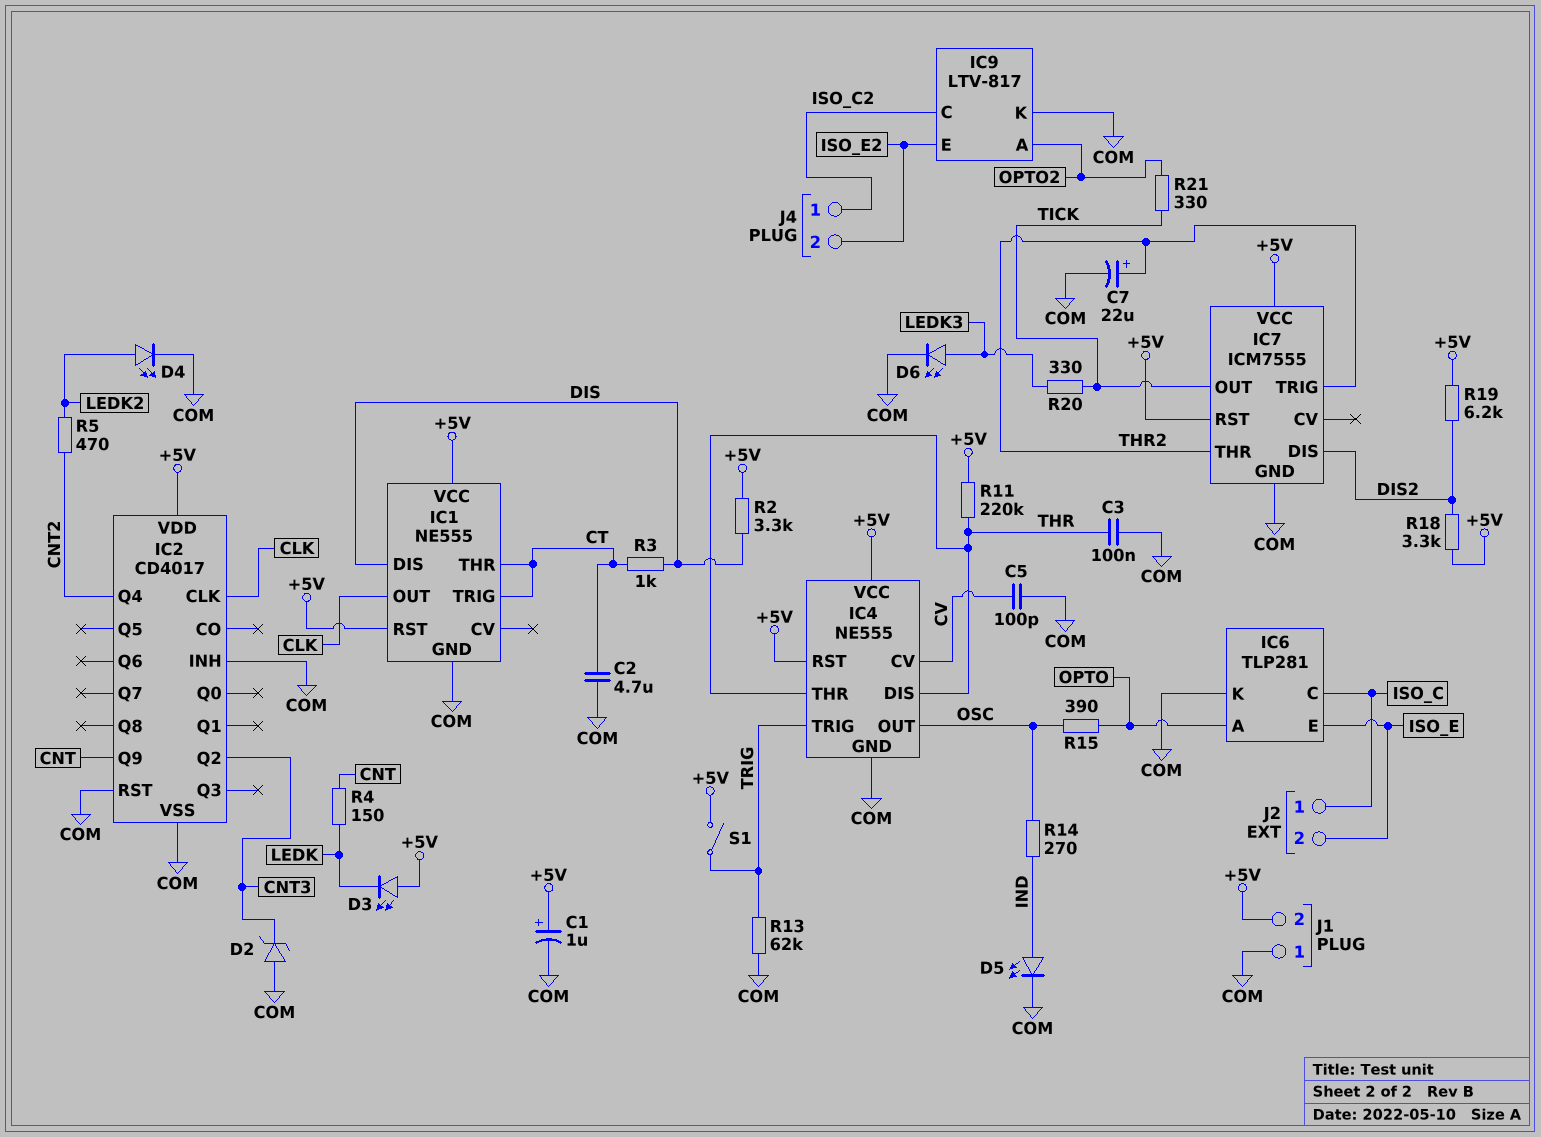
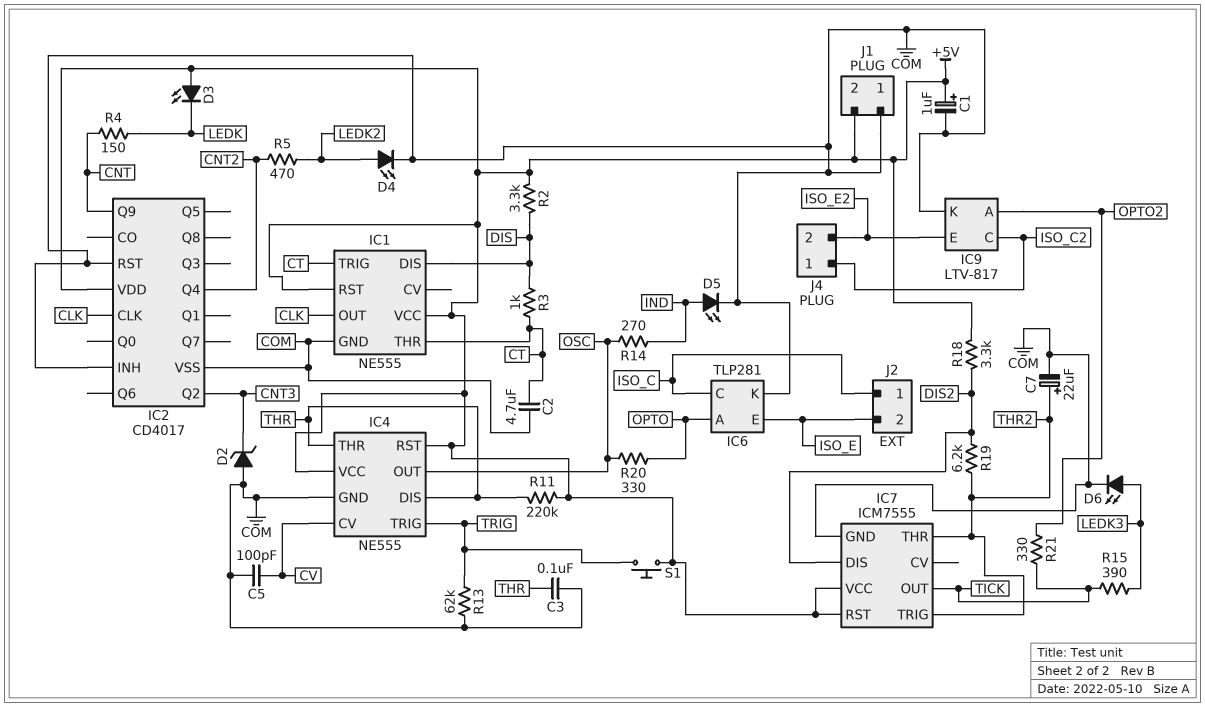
R15: 390 (OPTO, OSC) -> 390 (LEDK3, TICK)
R19: 6.2k (+5V, DIS2) -> 6.2k (DIS2, THR2)
R20: 330 (LEDK3, TICK) -> 330 (OPTO, OSC)
S1: switch (+5V, TRIG) -> button (+5V, TRIG)

